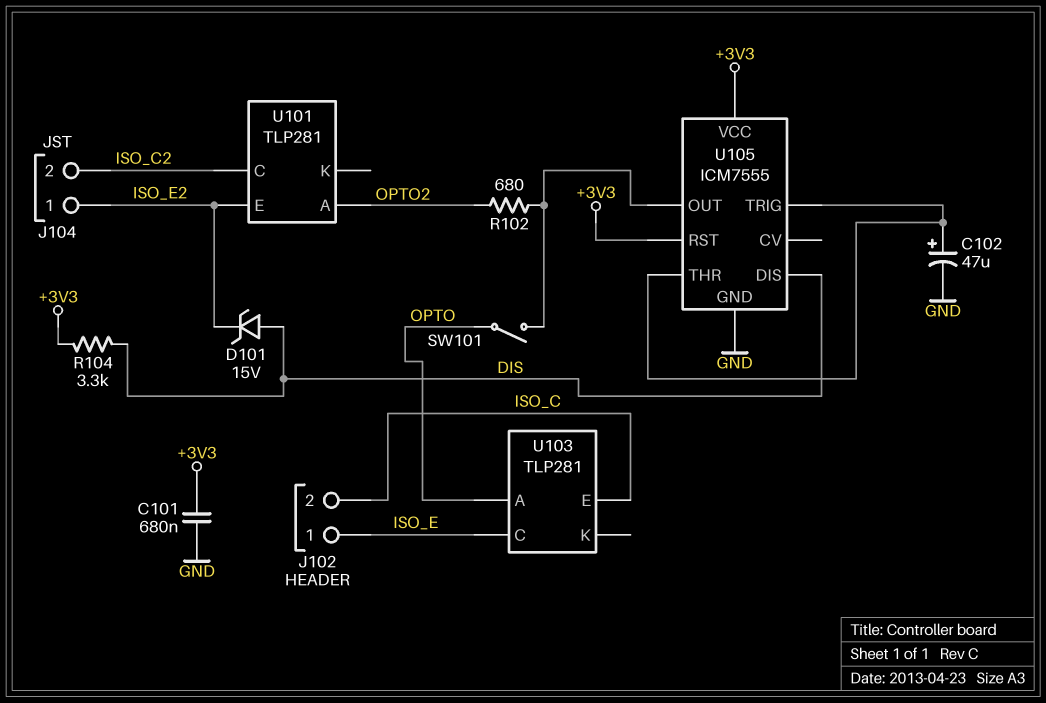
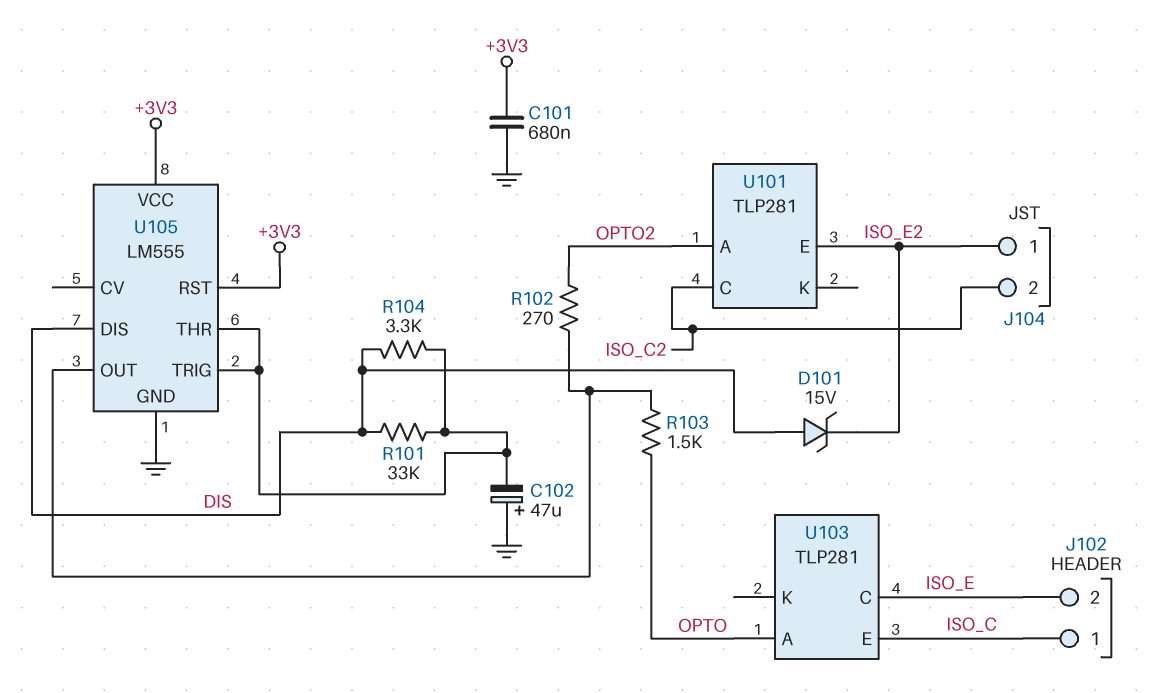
C102: 47uF (plus U105/THR, minus GND) -> 47uF (plus GND, minus U105/THR)
J102 pin 1: ISO_E -> ISO_C
J102 pin 2: ISO_C -> ISO_E
R101: none -> 33k (DIS, U105/THR)
R102: 680 (OPTO2, U105/OUT) -> 270 (OPTO2, U105/OUT)
R103: none -> 1.5k (OPTO, U105/OUT)
R104: 3.3k (+3V3, DIS) -> 3.3k (DIS, U105/THR)
SW101: switch (OPTO, U105/OUT) -> none
U105: ICM7555 -> LM555

